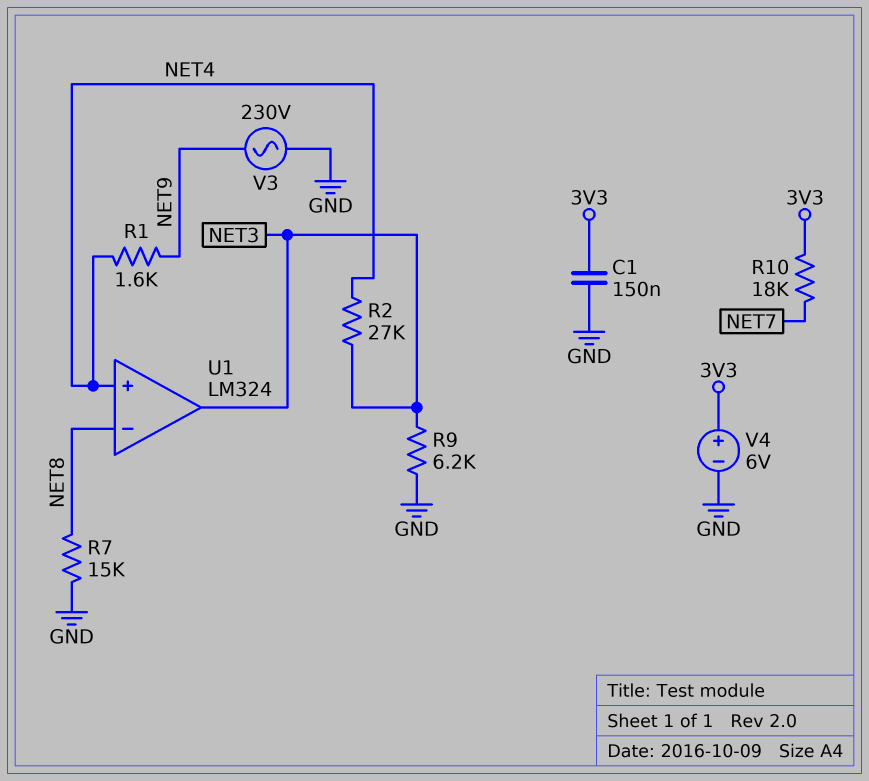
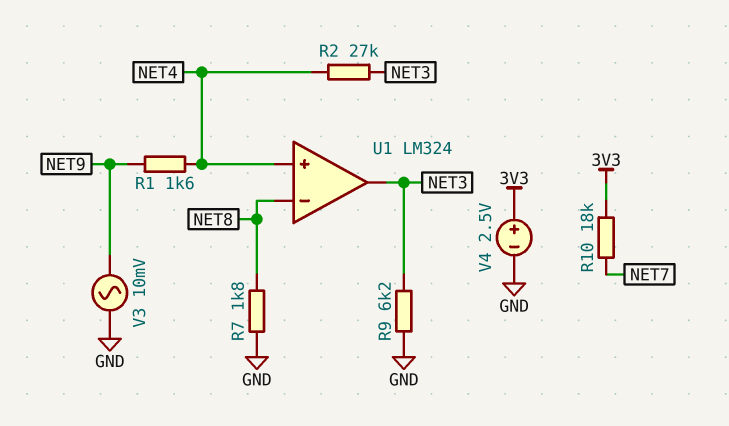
C1: 150nF (3V3, GND) -> none
R7: 15k (GND, NET8) -> 1.8k (GND, NET8)
V3: AC 230V (GND, NET9) -> AC 10mV (GND, NET9)
V4: 6V (plus 3V3, minus GND) -> 2.5V (plus 3V3, minus GND)

